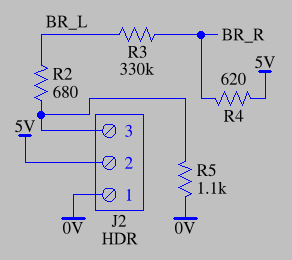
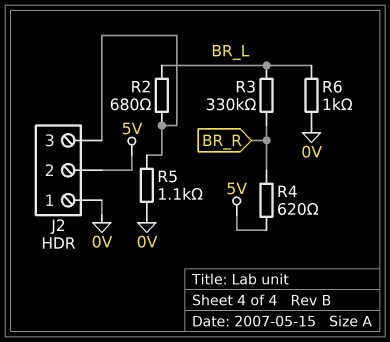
R6: none -> 1k (0V, BR_L)

